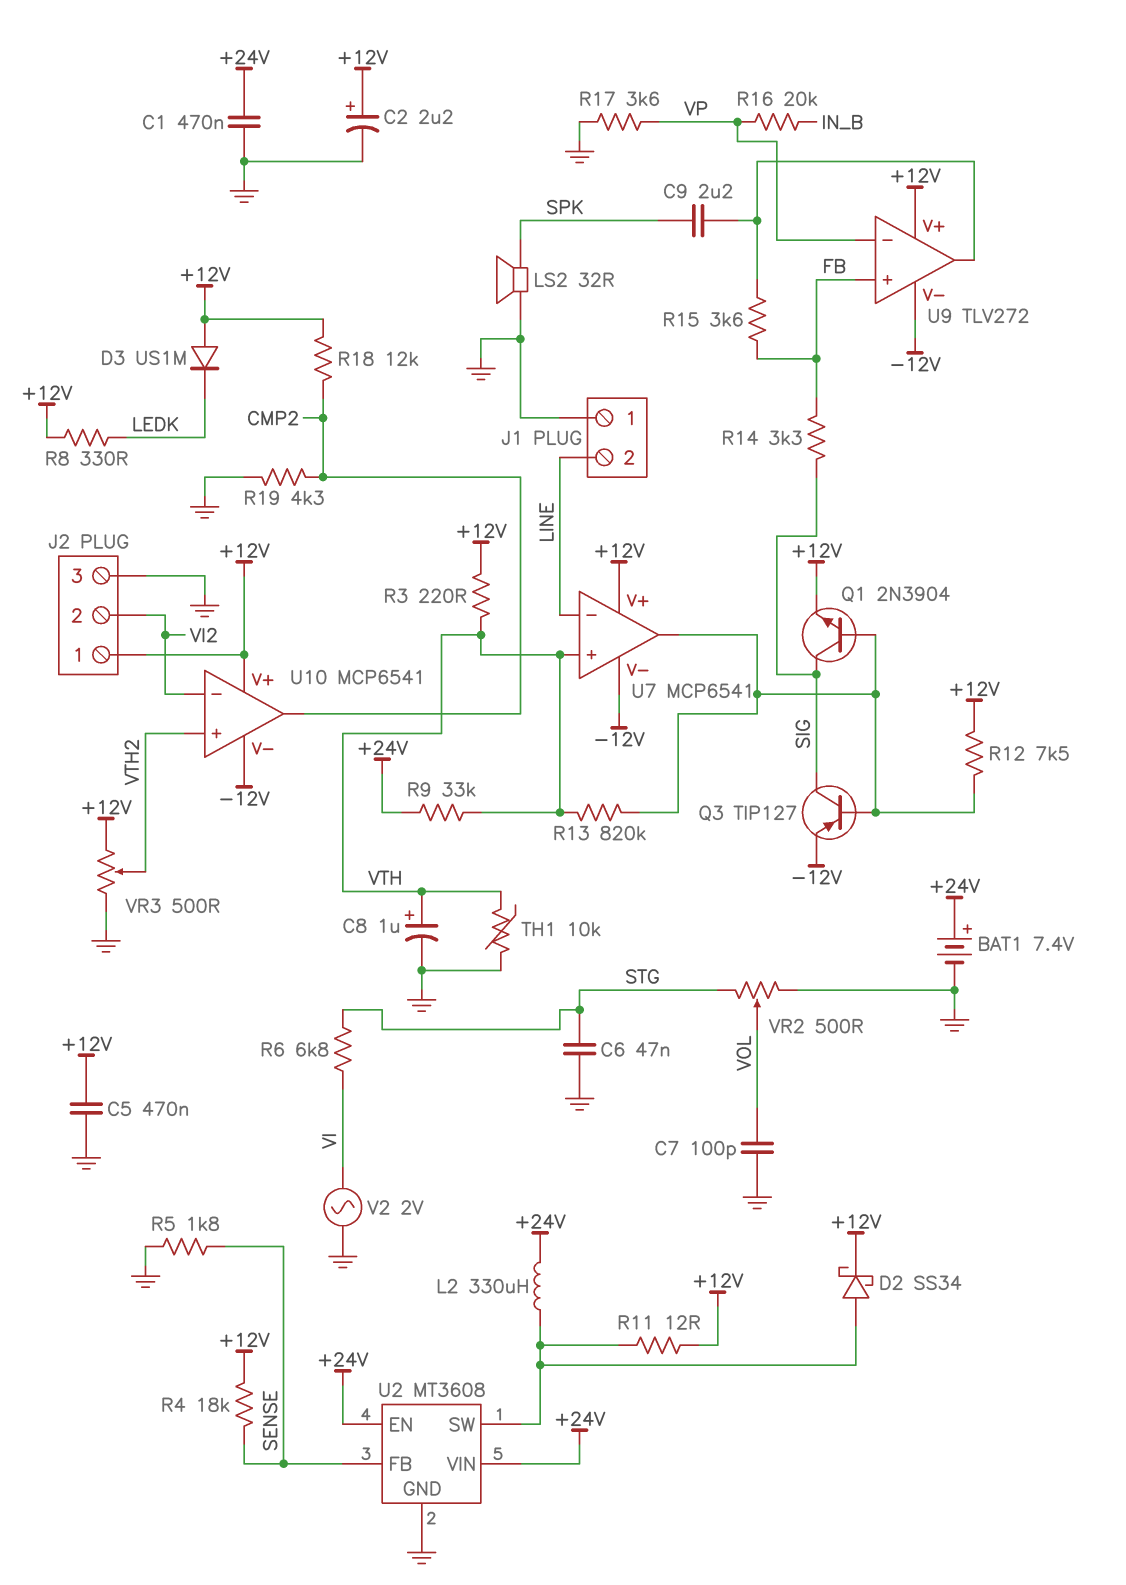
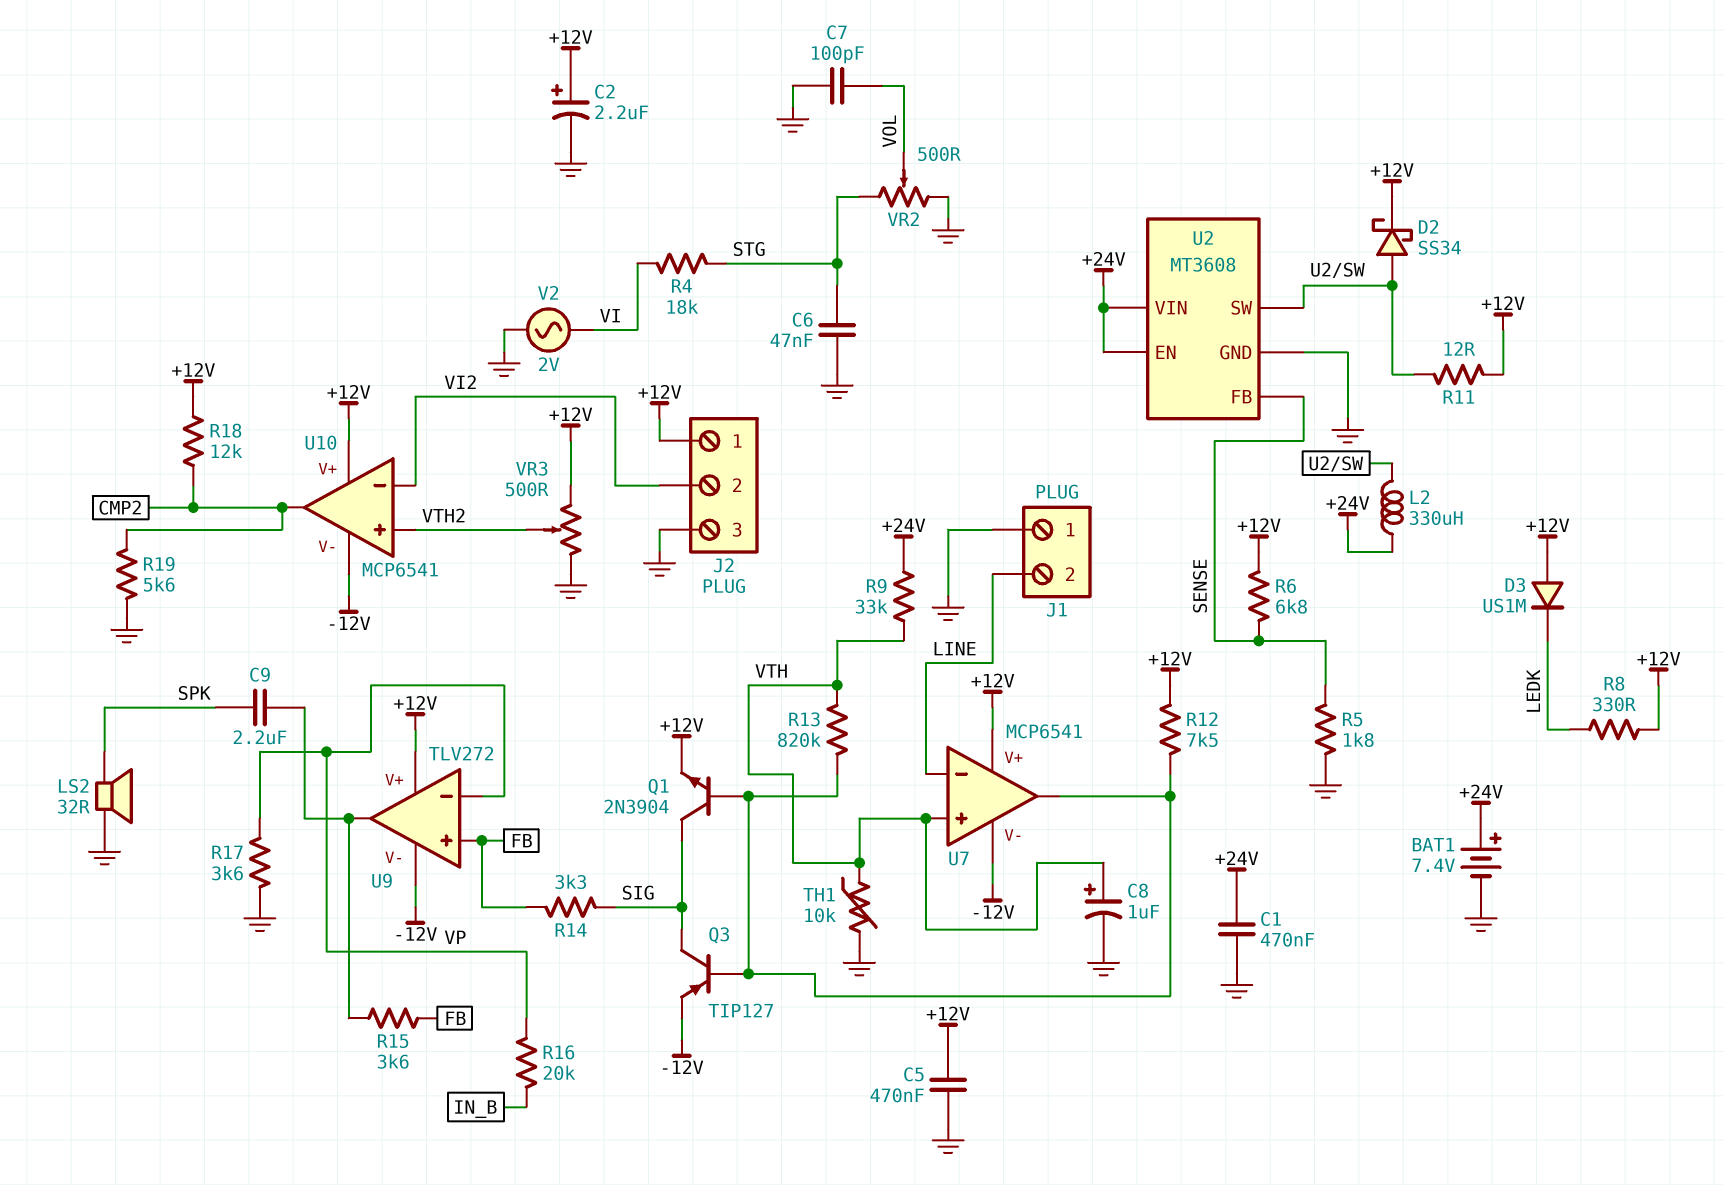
R3: 220 (+12V, VTH) -> none
R4: 18k (+12V, SENSE) -> 18k (STG, VI)
R6: 6.8k (STG, VI) -> 6.8k (+12V, SENSE)
R19: 4.3k (CMP2, GND) -> 5.6k (CMP2, GND)

